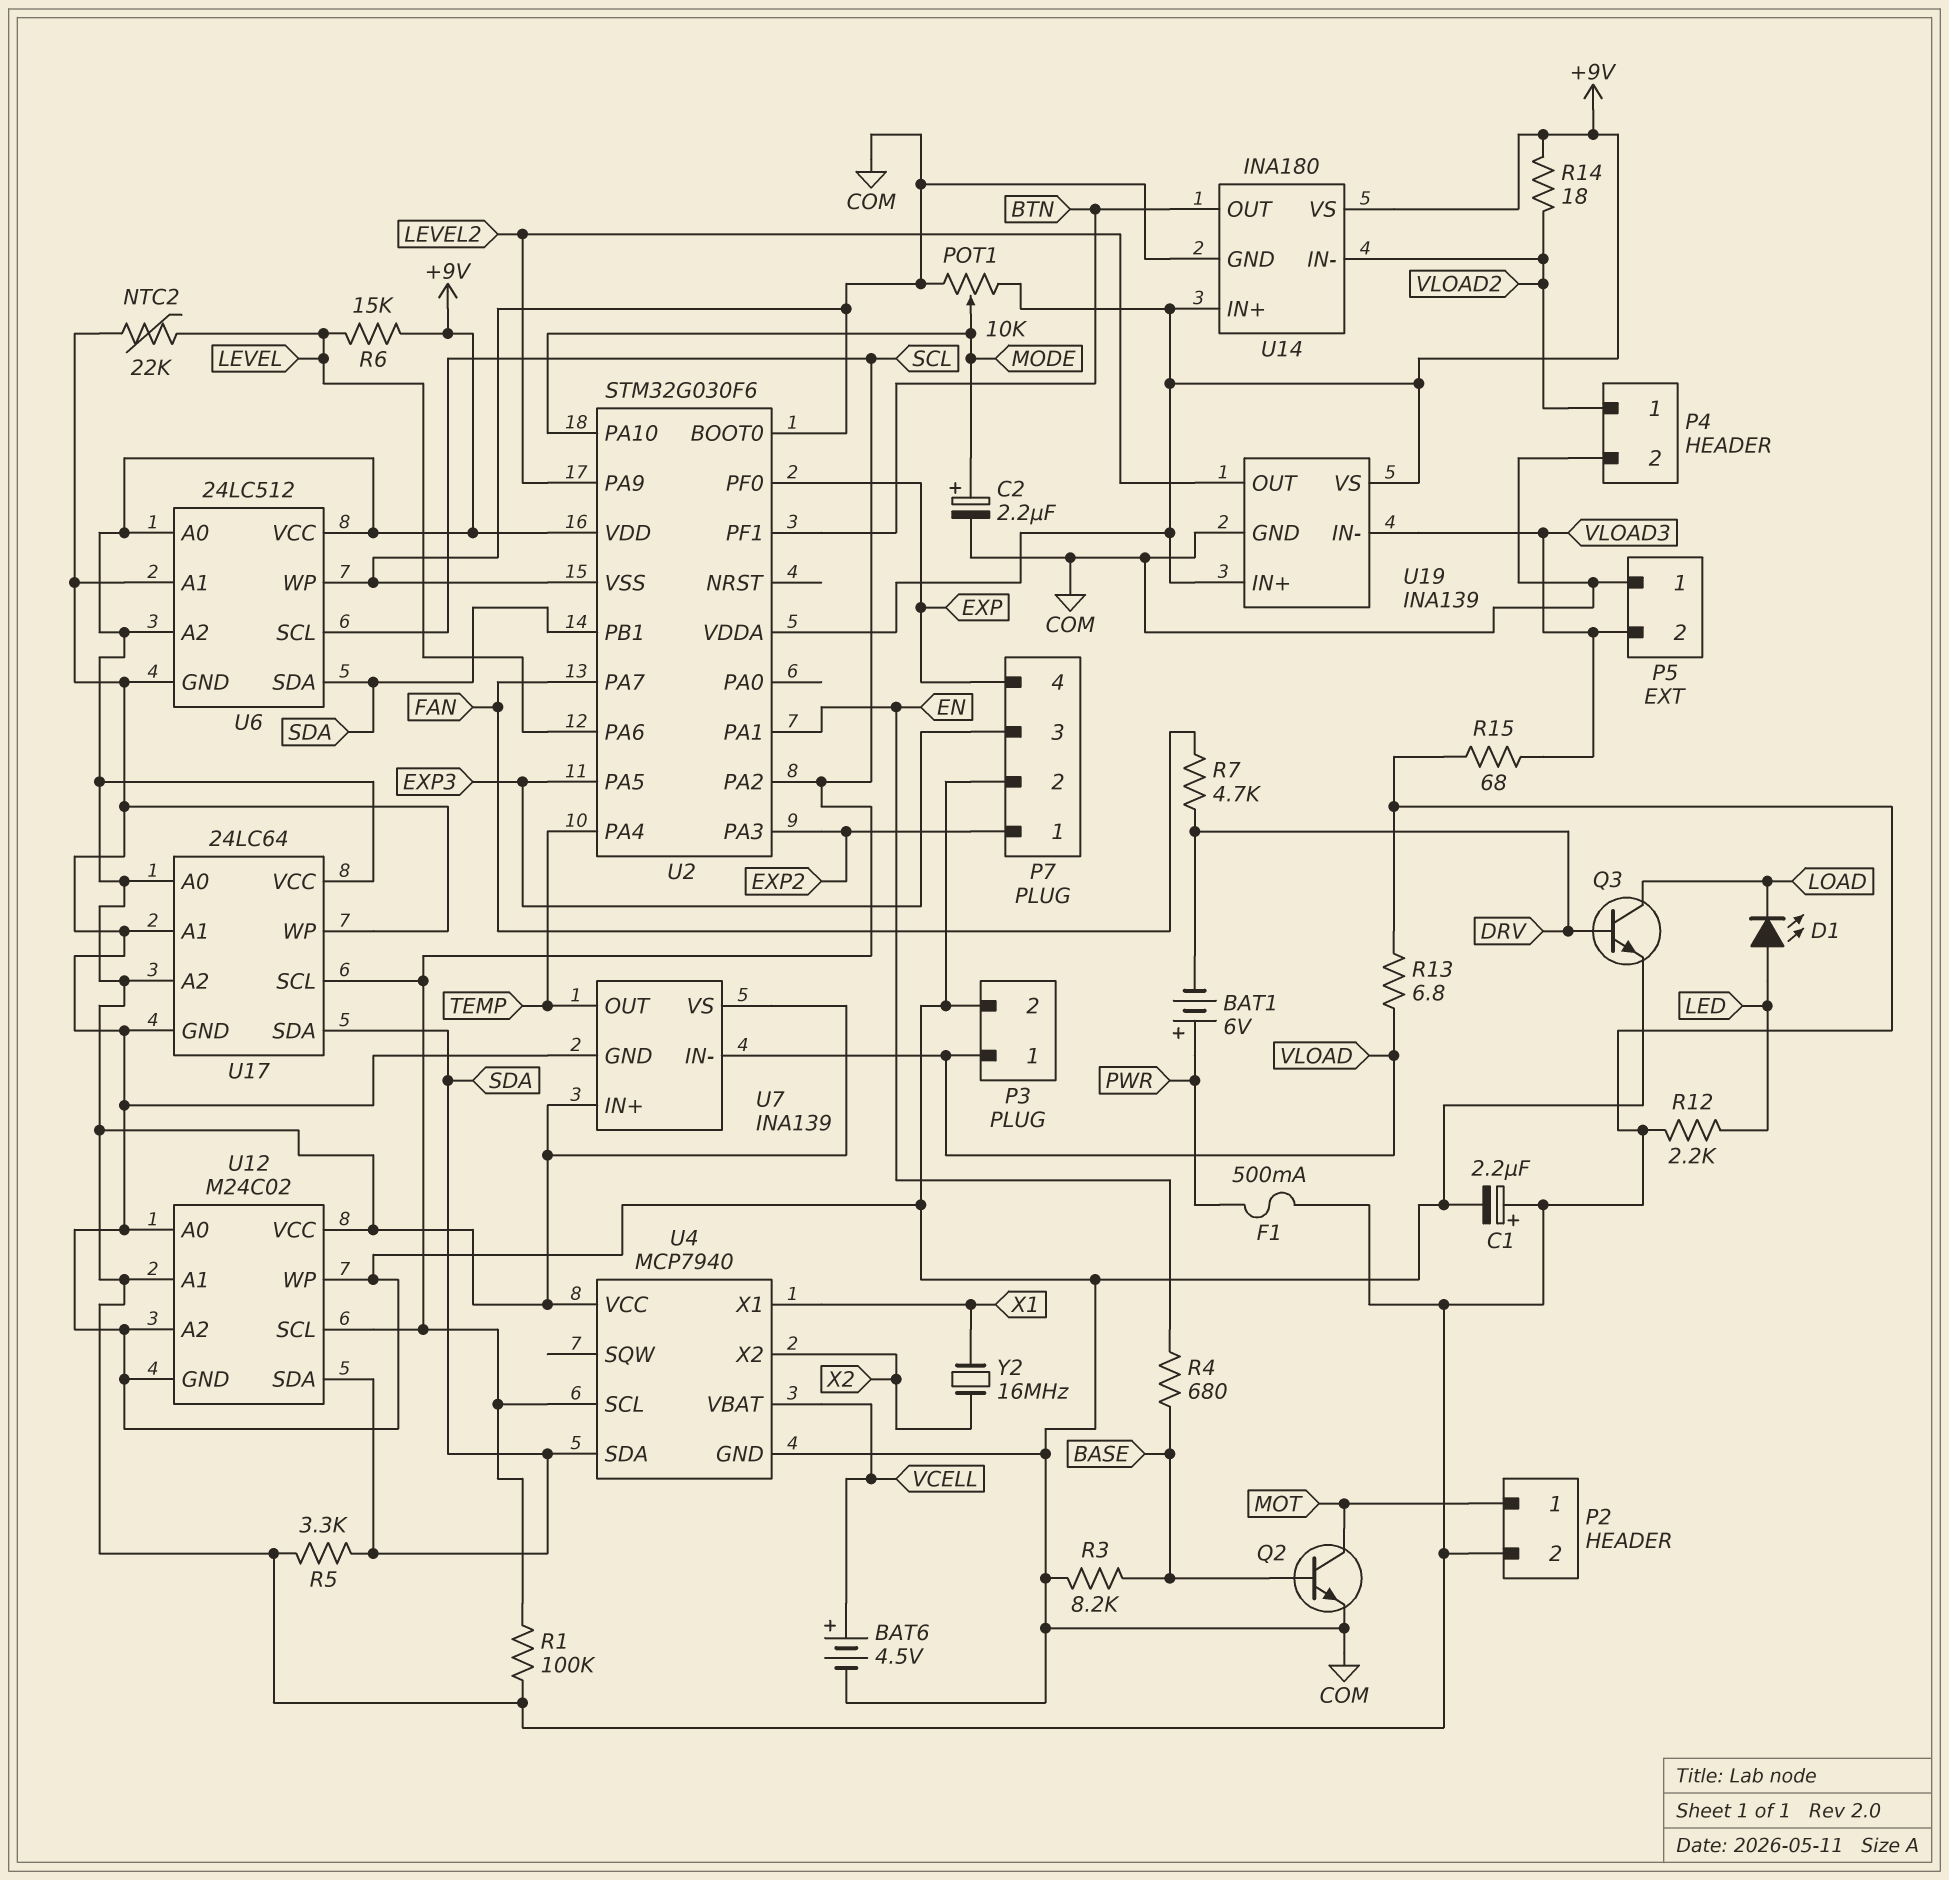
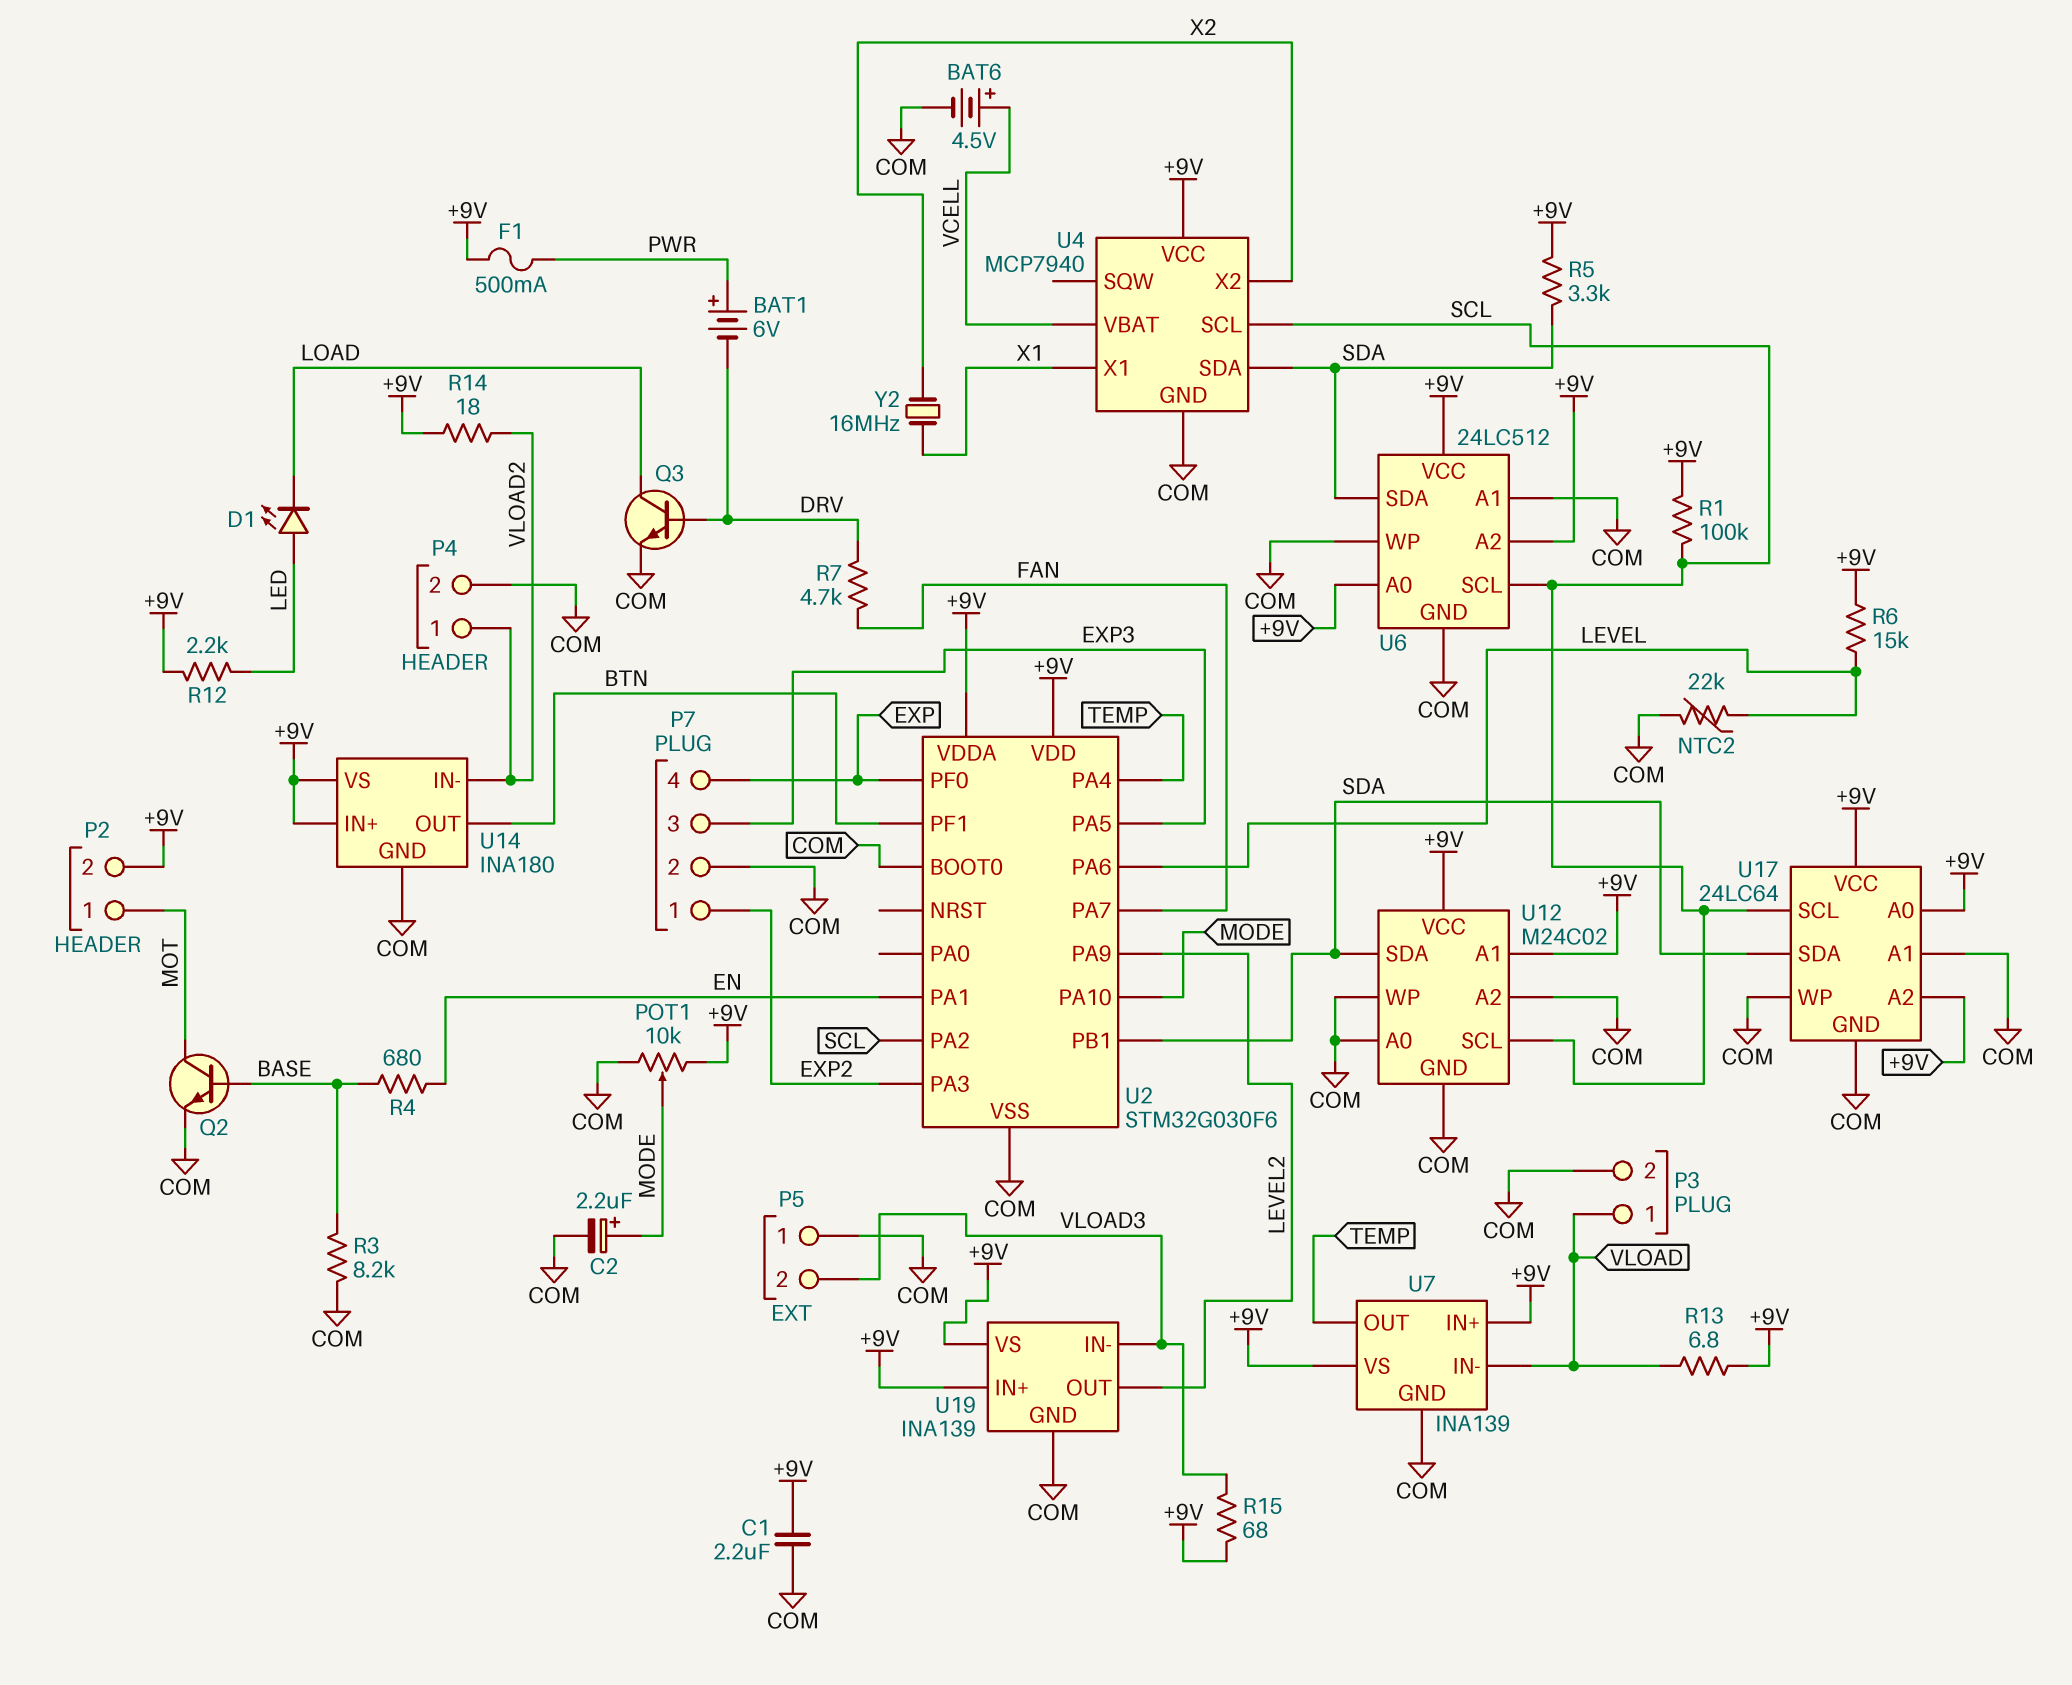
C1: 2.2uF (plus +9V, minus COM) -> 2.2uF (+9V, COM)

